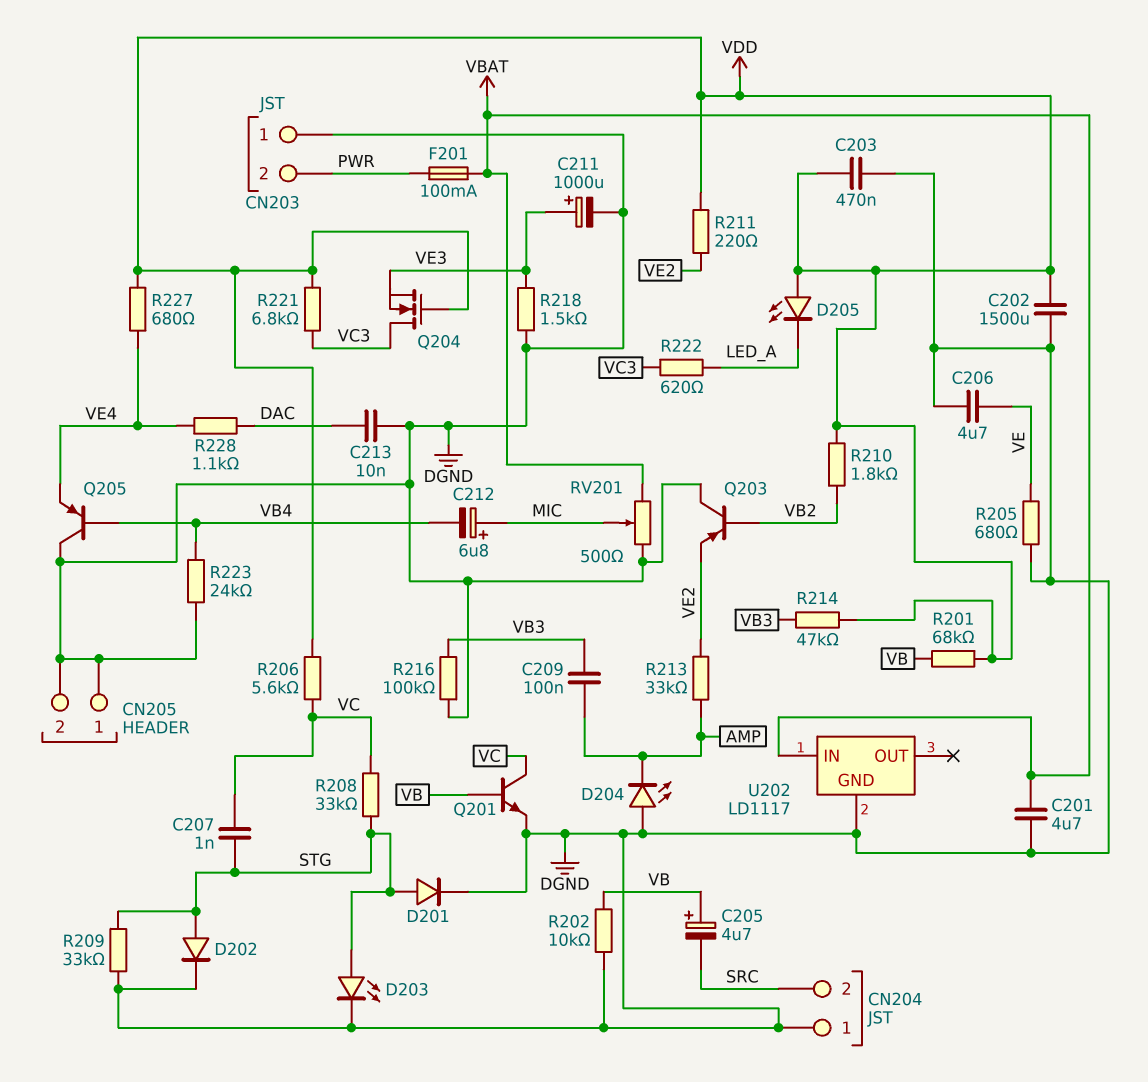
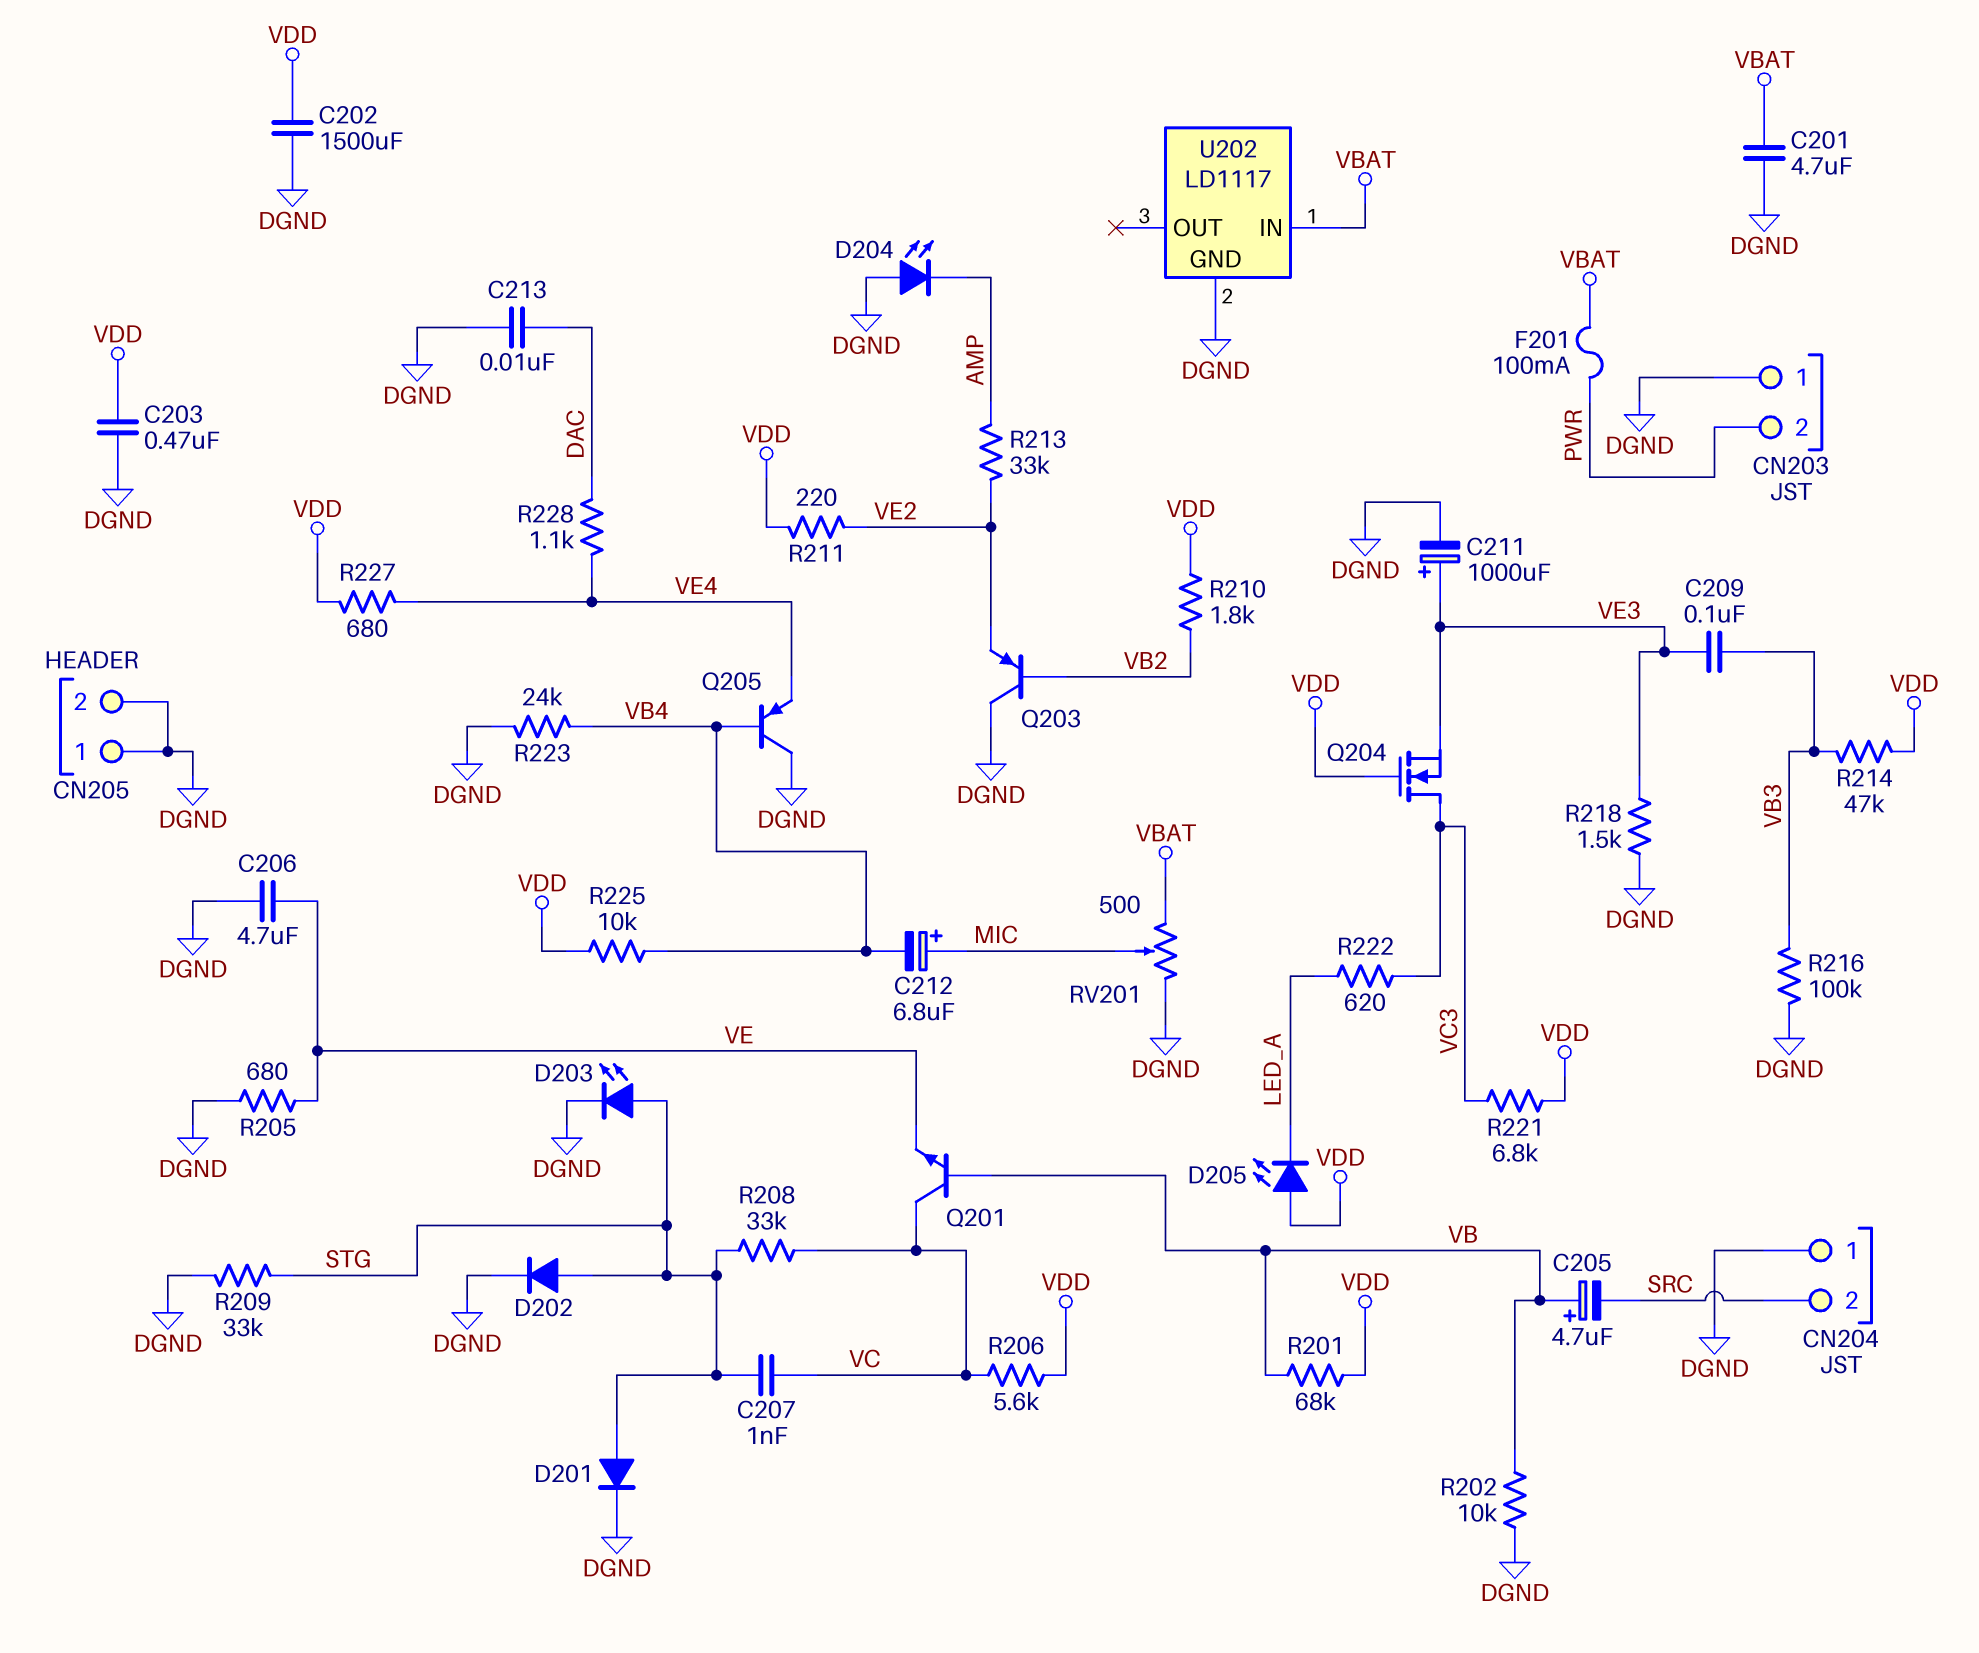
C209: 100nF (AMP, VB3) -> 100nF (VB3, VE3)
Q201: NPN (B VB, C VC, E DGND) -> NPN (B VB, C VC, E VE)
R225: none -> 10k (VB4, VDD)

